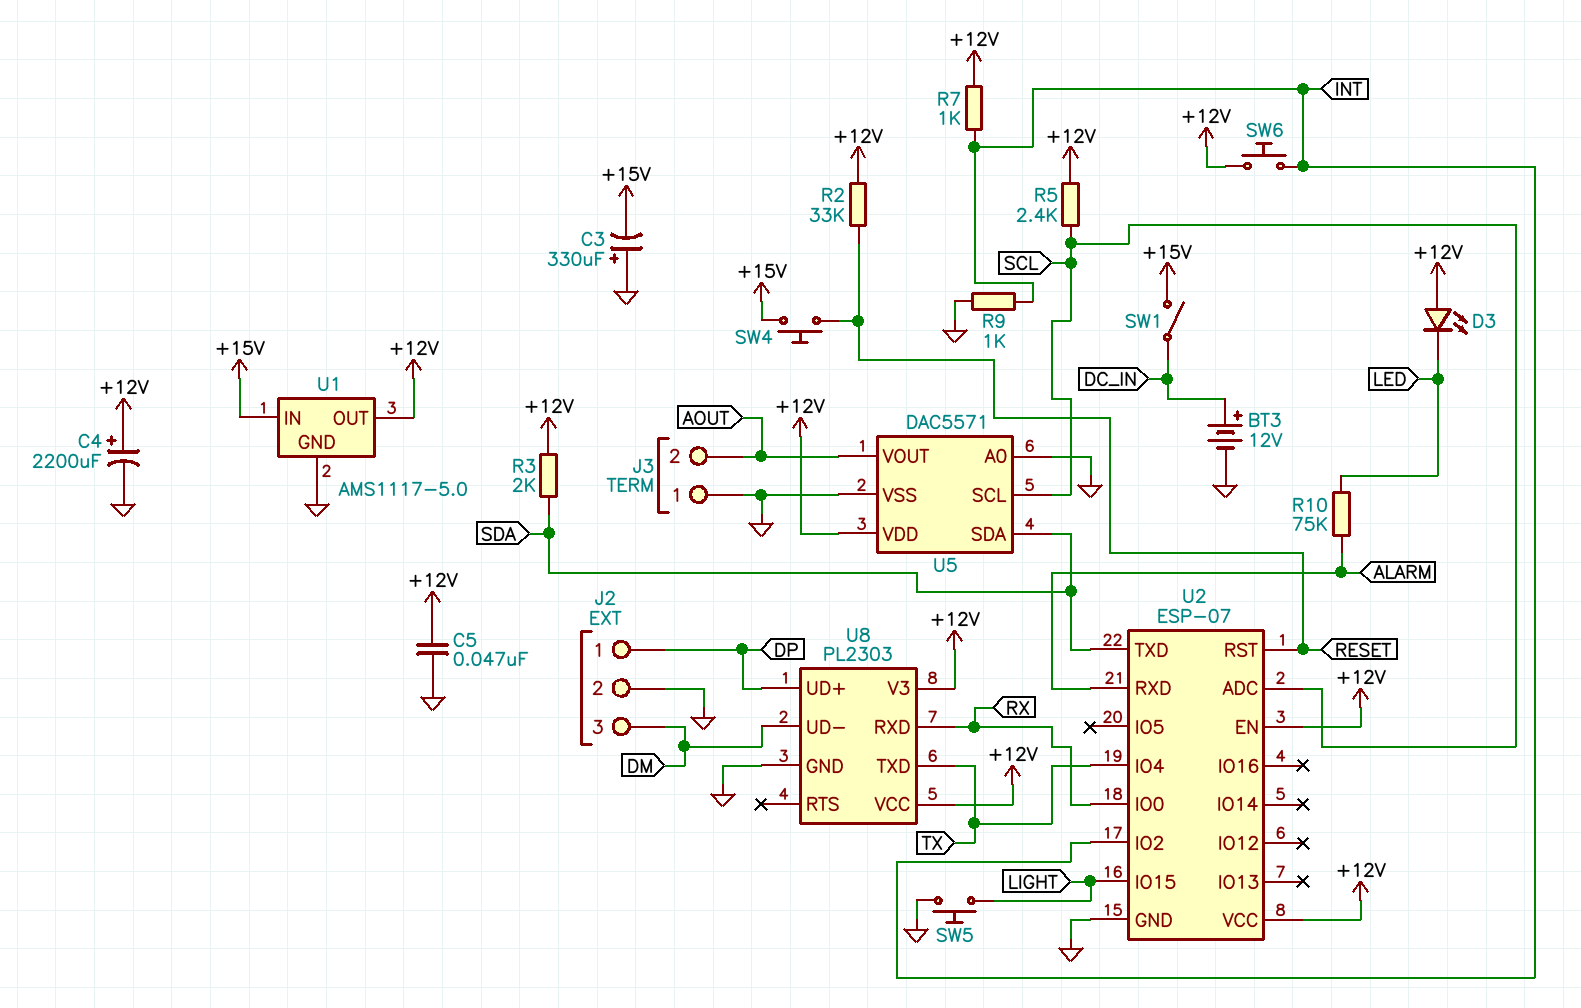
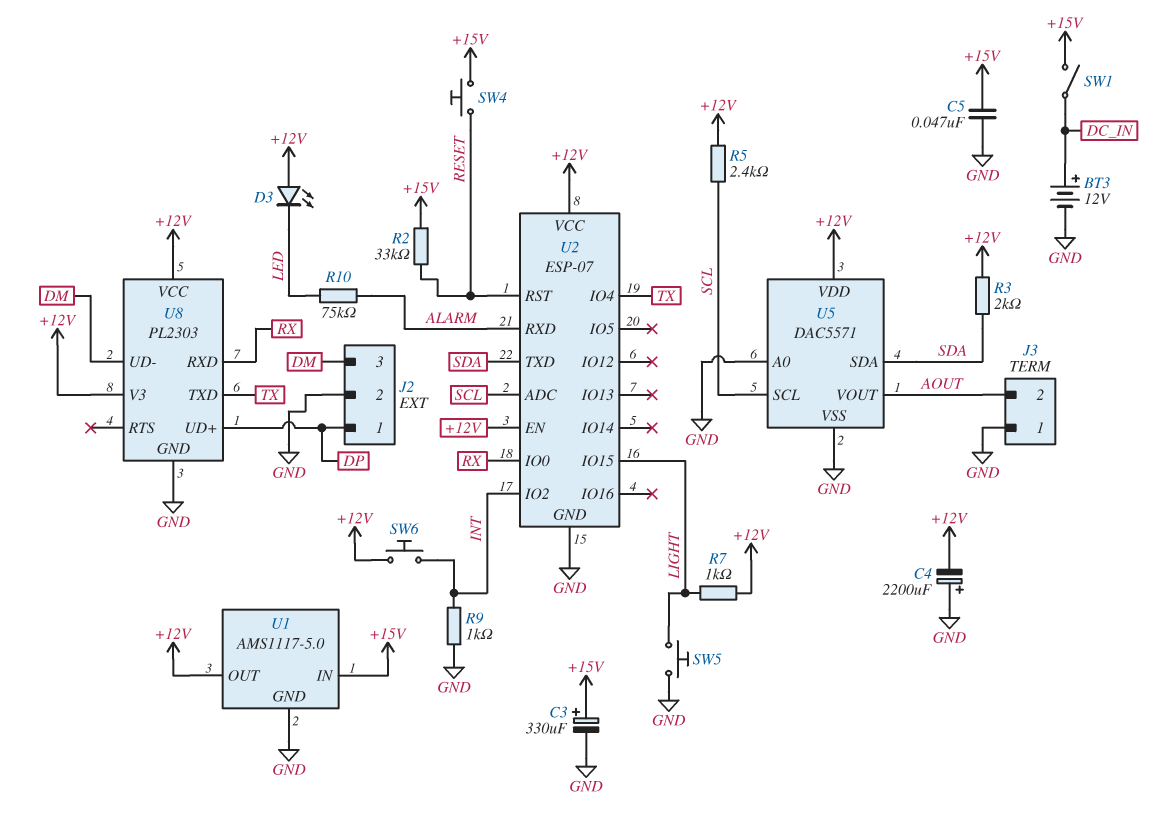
C3: 330uF (plus GND, minus +15V) -> 330uF (plus +15V, minus GND)
C4: 2200uF (plus +12V, minus GND) -> 2200uF (plus GND, minus +12V)
C5: 47nF (+12V, GND) -> 47nF (+15V, GND)
R2: 33k (+12V, RESET) -> 33k (+15V, RESET)
R7: 1k (+12V, INT) -> 1k (+12V, LIGHT)

